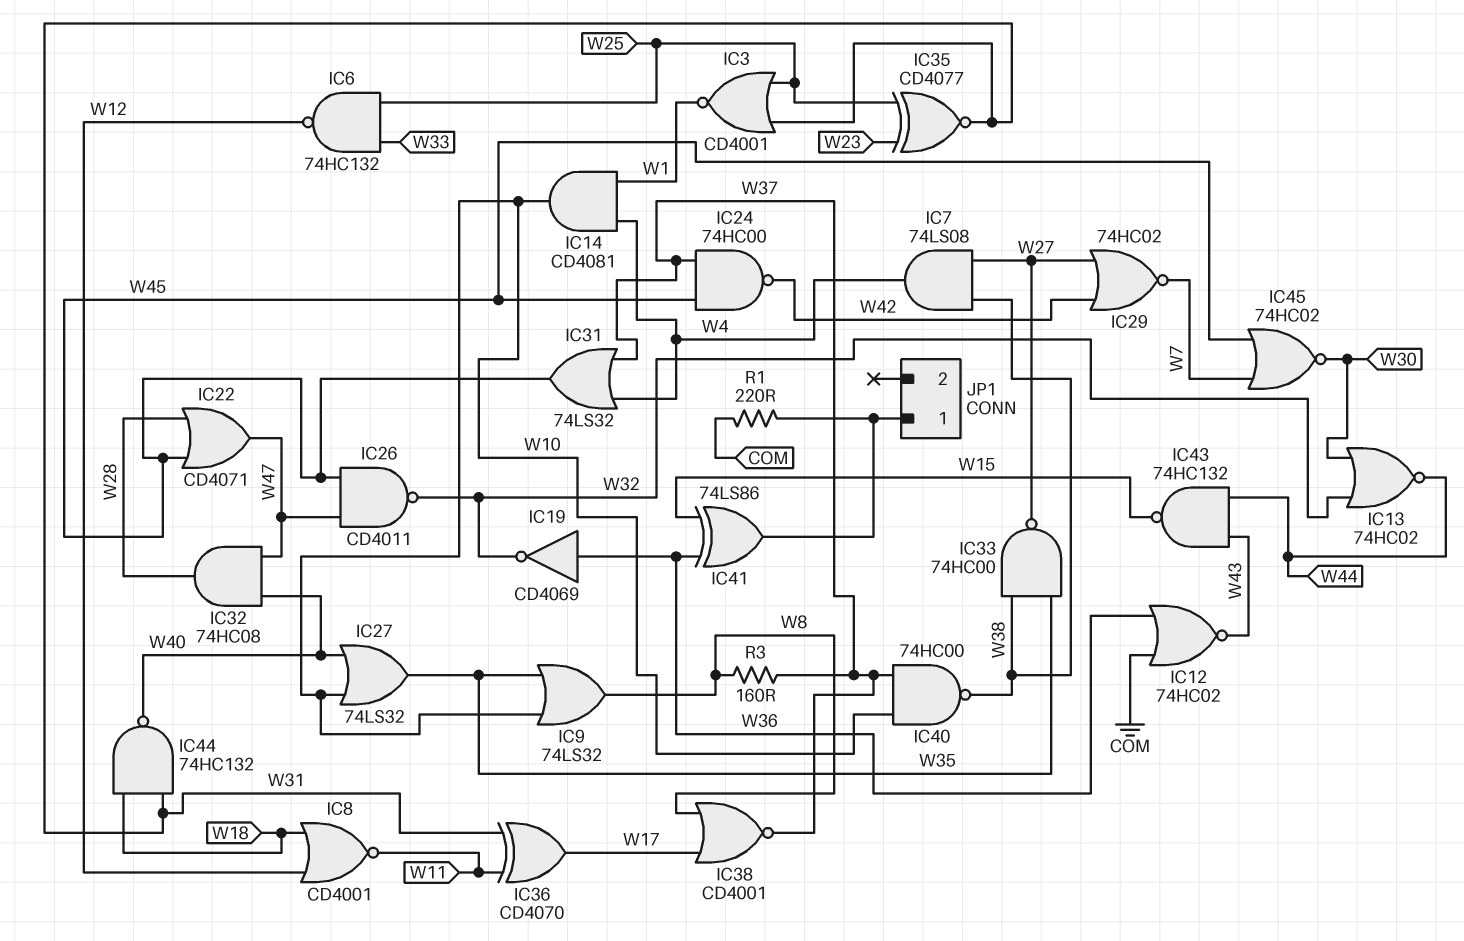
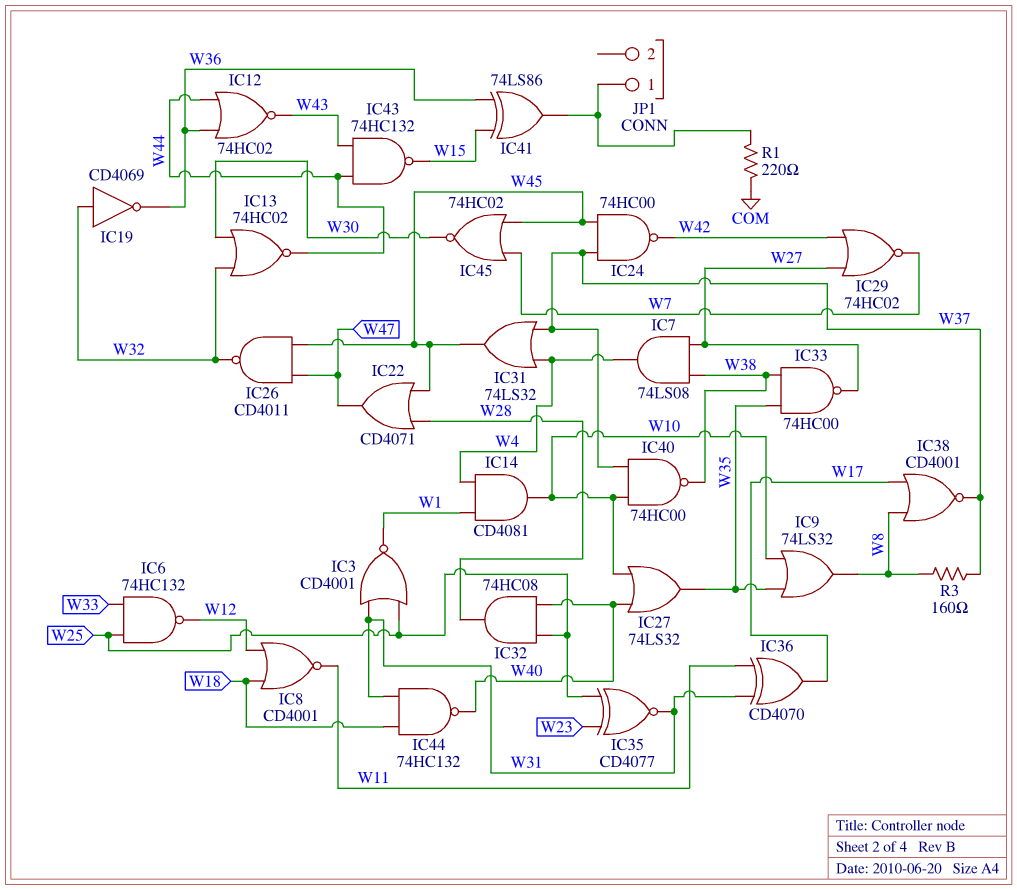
IC12: NOR 74HC02 (in COM, in W36, out W43) -> NOR 74HC02 (in W36, in W44, out W43)
IC19: NOT CD4069 (in W36, out W32) -> NOT CD4069 (in W32, out W36)
IC32: AND 74HC08 (in W40, in W47, out W28) -> AND 74HC08 (in W25, in W40, out W28)

